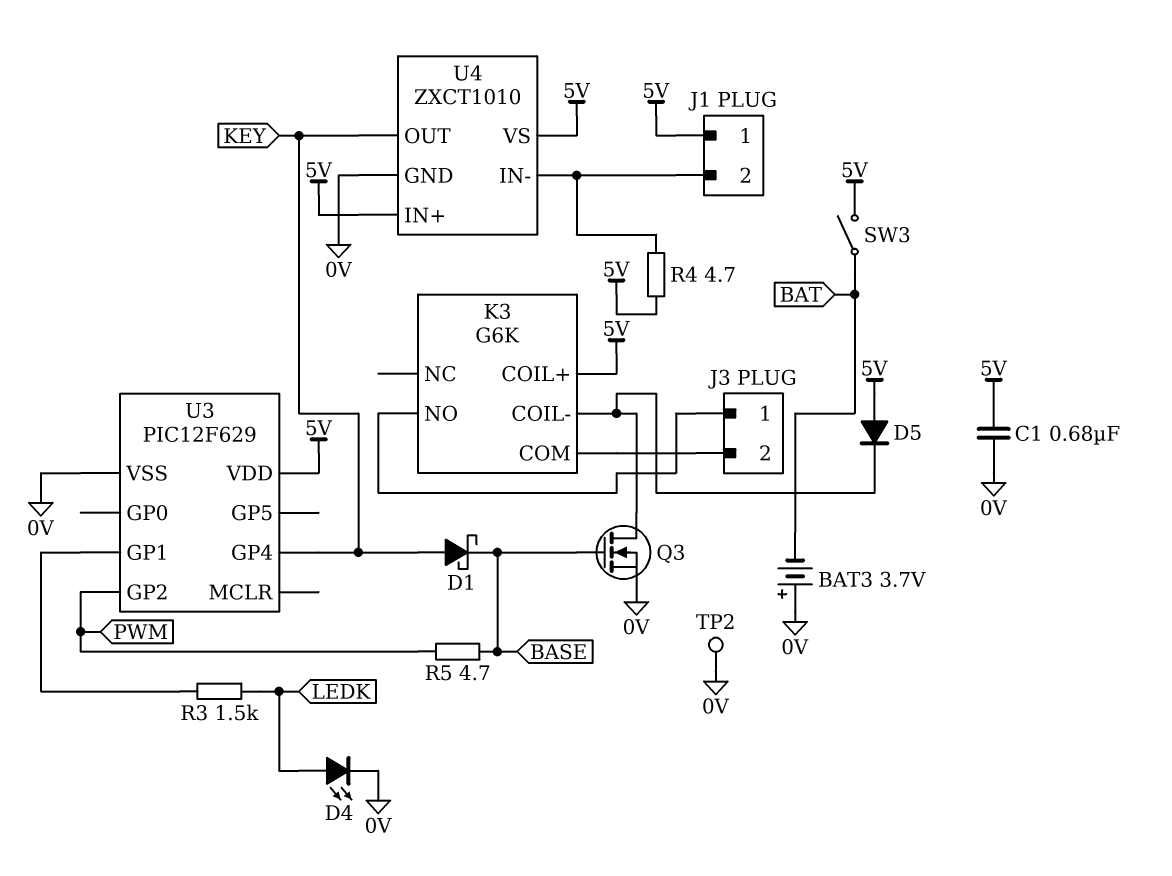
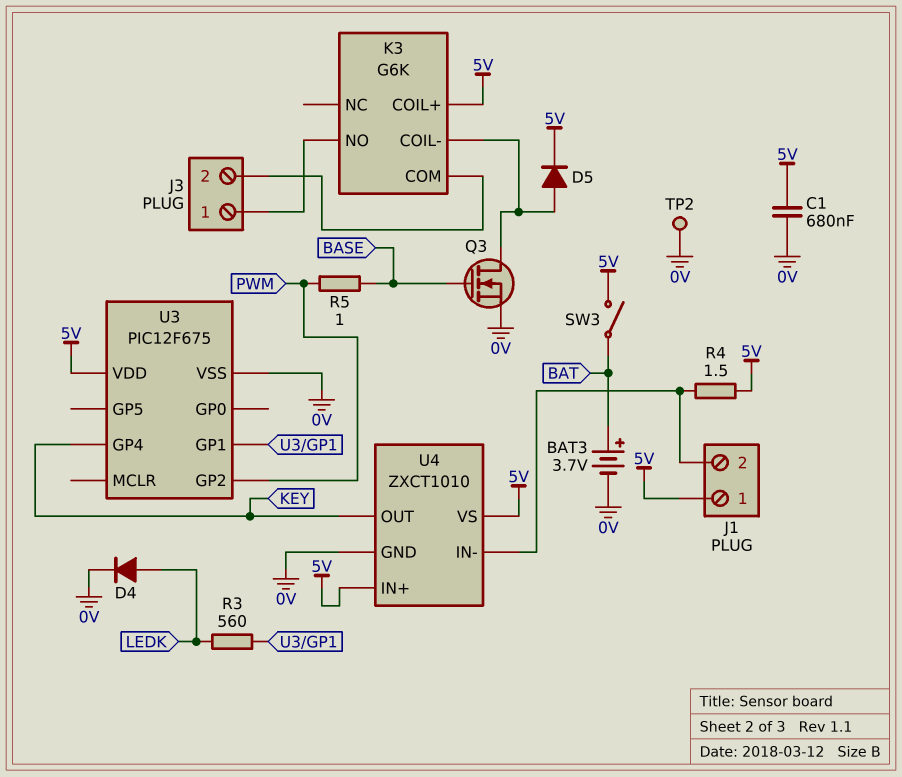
BAT3: 3.7V (plus 0V, minus BAT) -> 3.7V (plus BAT, minus 0V)
D1: schottky (A KEY, K BASE) -> none
D4: LED (A LEDK, K 0V) -> diode (A LEDK, K 0V)
D5: diode (A 5V, K K3/COIL-) -> diode (A K3/COIL-, K 5V)
R3: 1.5k (LEDK, U3/GP1) -> 560 (LEDK, U3/GP1)
R4: 4.7 (5V, J1/2) -> 1.5 (5V, J1/2)
R5: 4.7 (BASE, PWM) -> 1 (BASE, PWM)
U3: PIC12F629 -> PIC12F675

